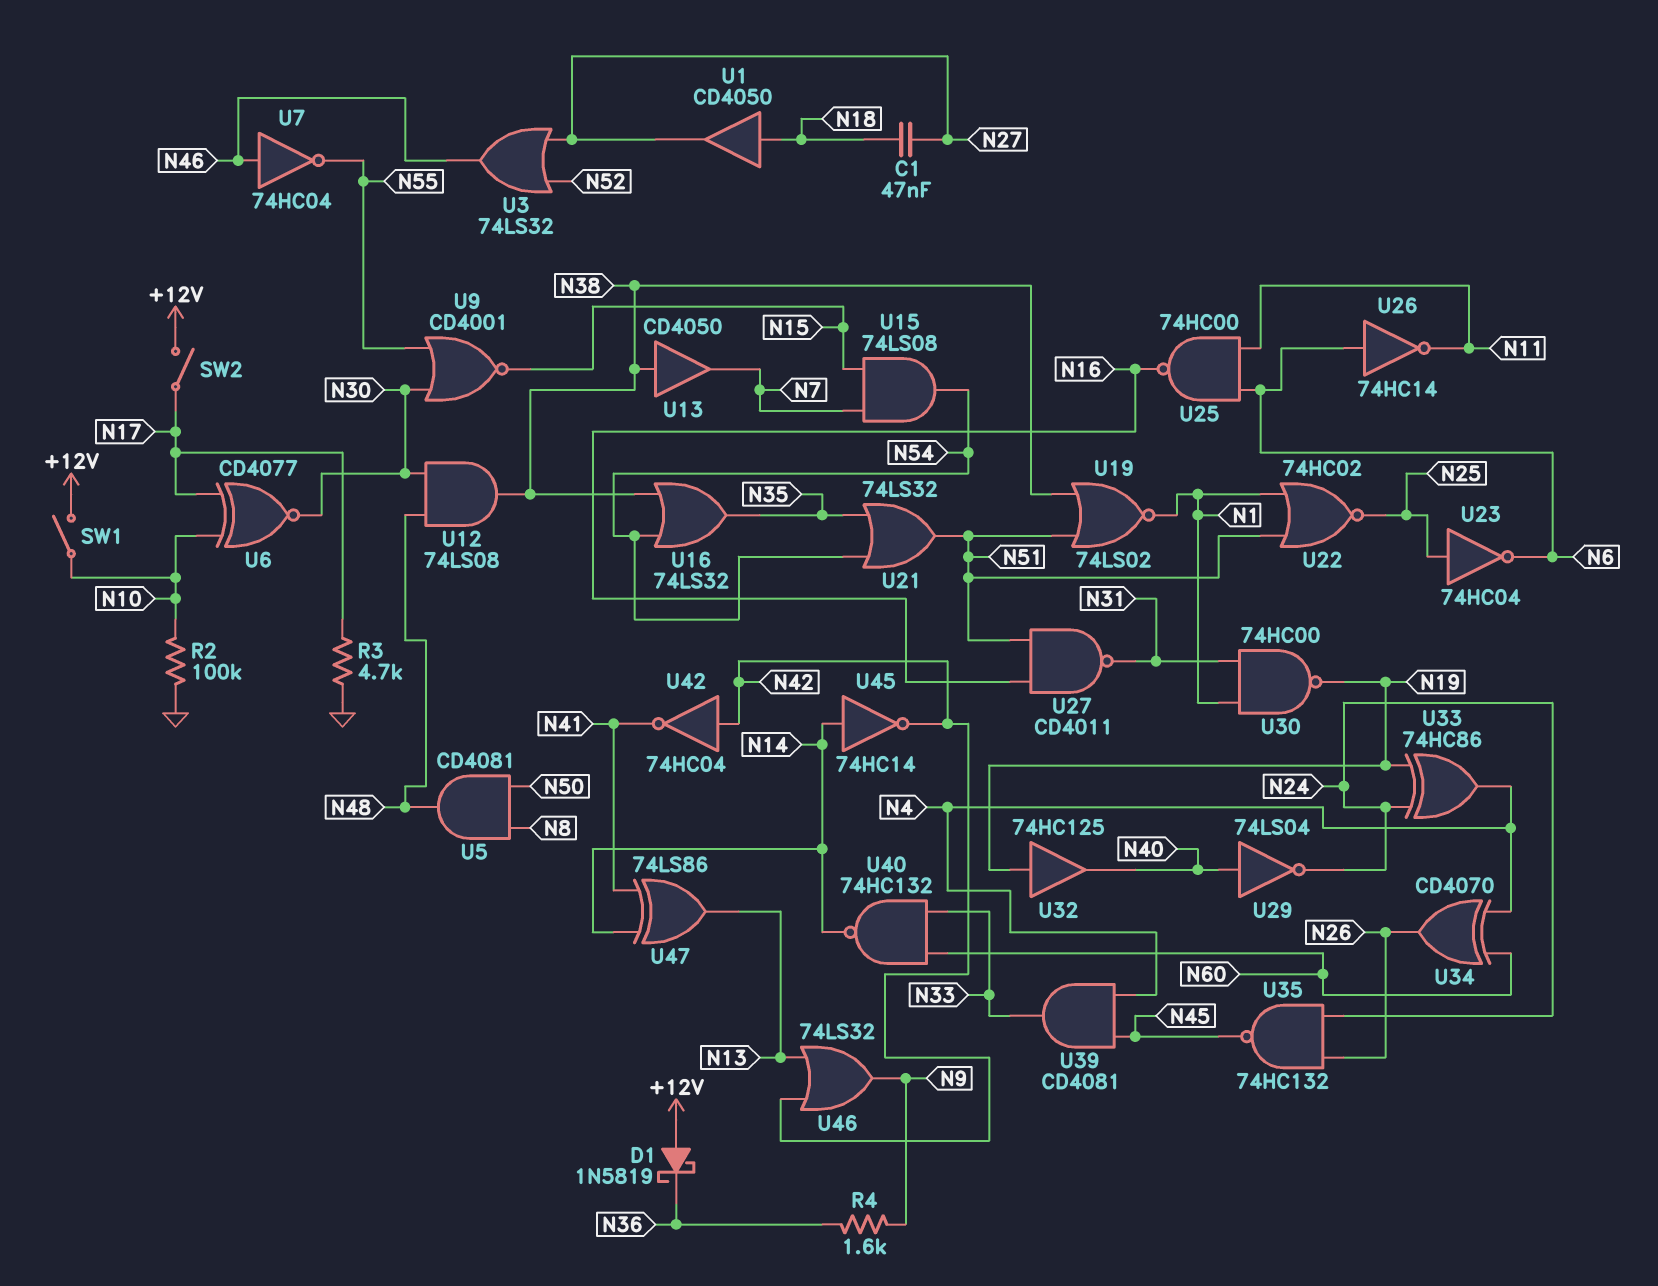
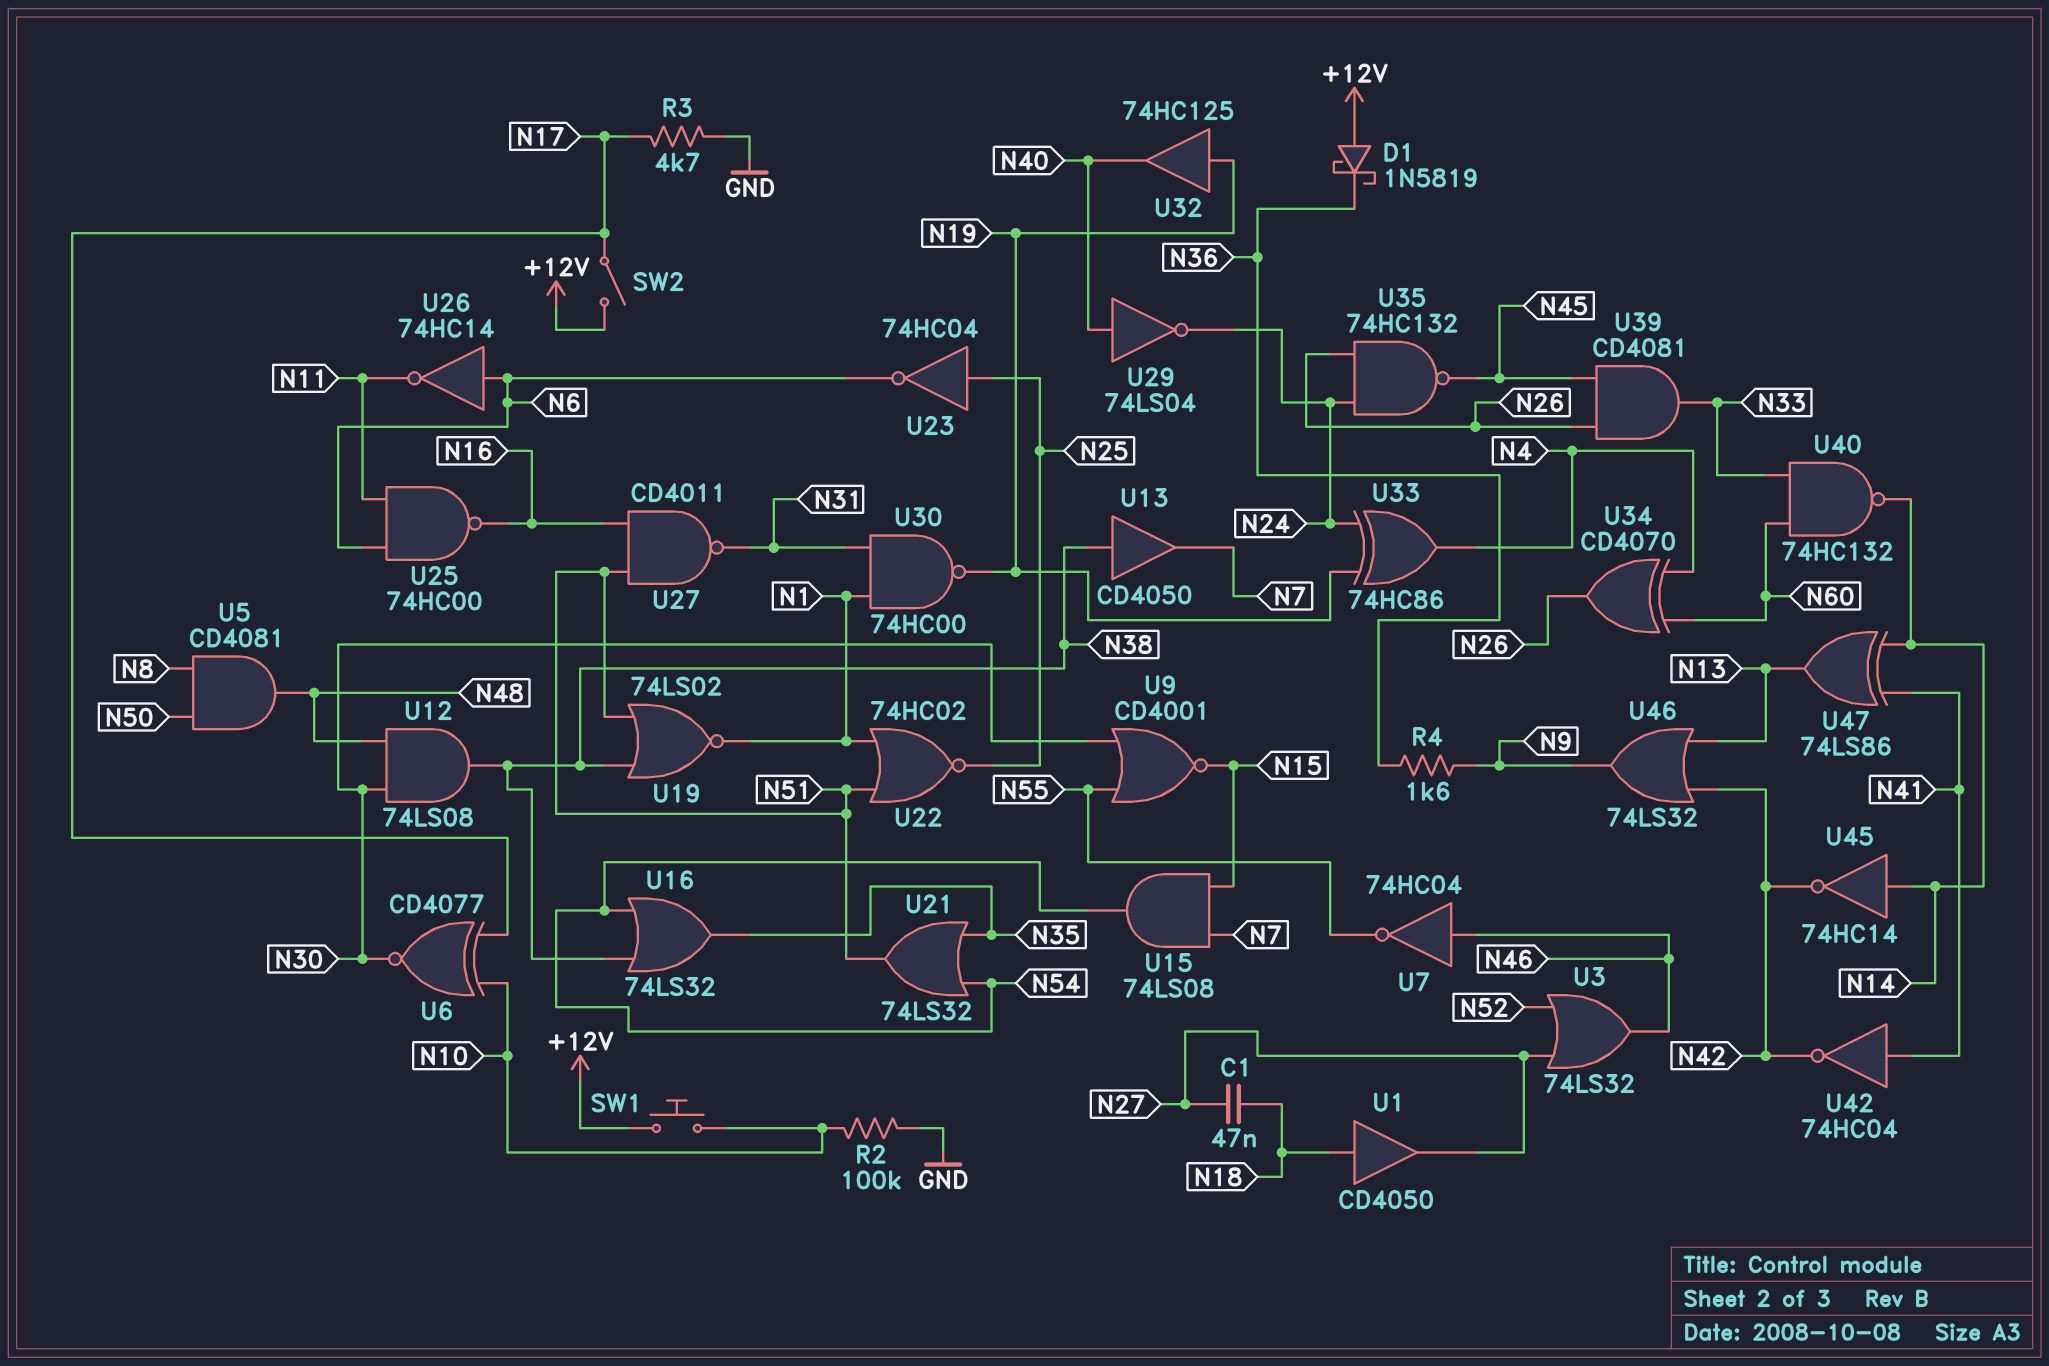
SW1: switch (+12V, N10) -> button (+12V, N10)
U39: AND CD4081 (in N4, in N45, out N33) -> AND CD4081 (in N26, in N45, out N33)
U42: NOT 74HC04 (in N42, out N41) -> NOT 74HC04 (in N41, out N42)

